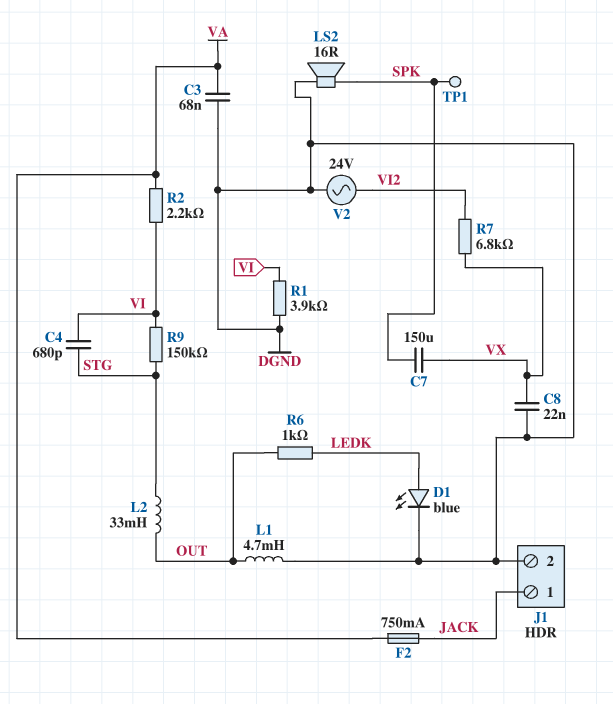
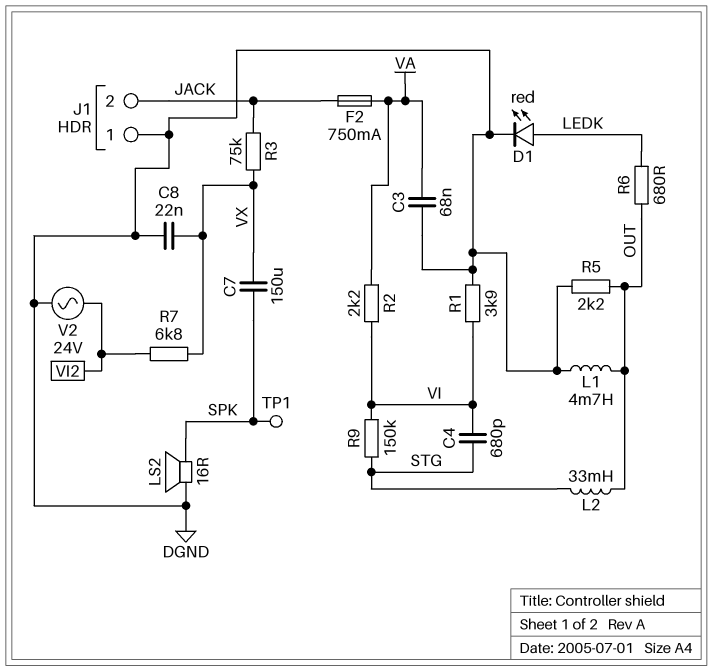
D1: LED blue (A LEDK, K DGND) -> LED red (A LEDK, K DGND)
J1 pin 1: JACK -> DGND
J1 pin 2: DGND -> JACK
R3: none -> 75k (JACK, VX)
R5: none -> 2.2k (DGND, OUT)
R6: 1k (LEDK, OUT) -> 680 (LEDK, OUT)

